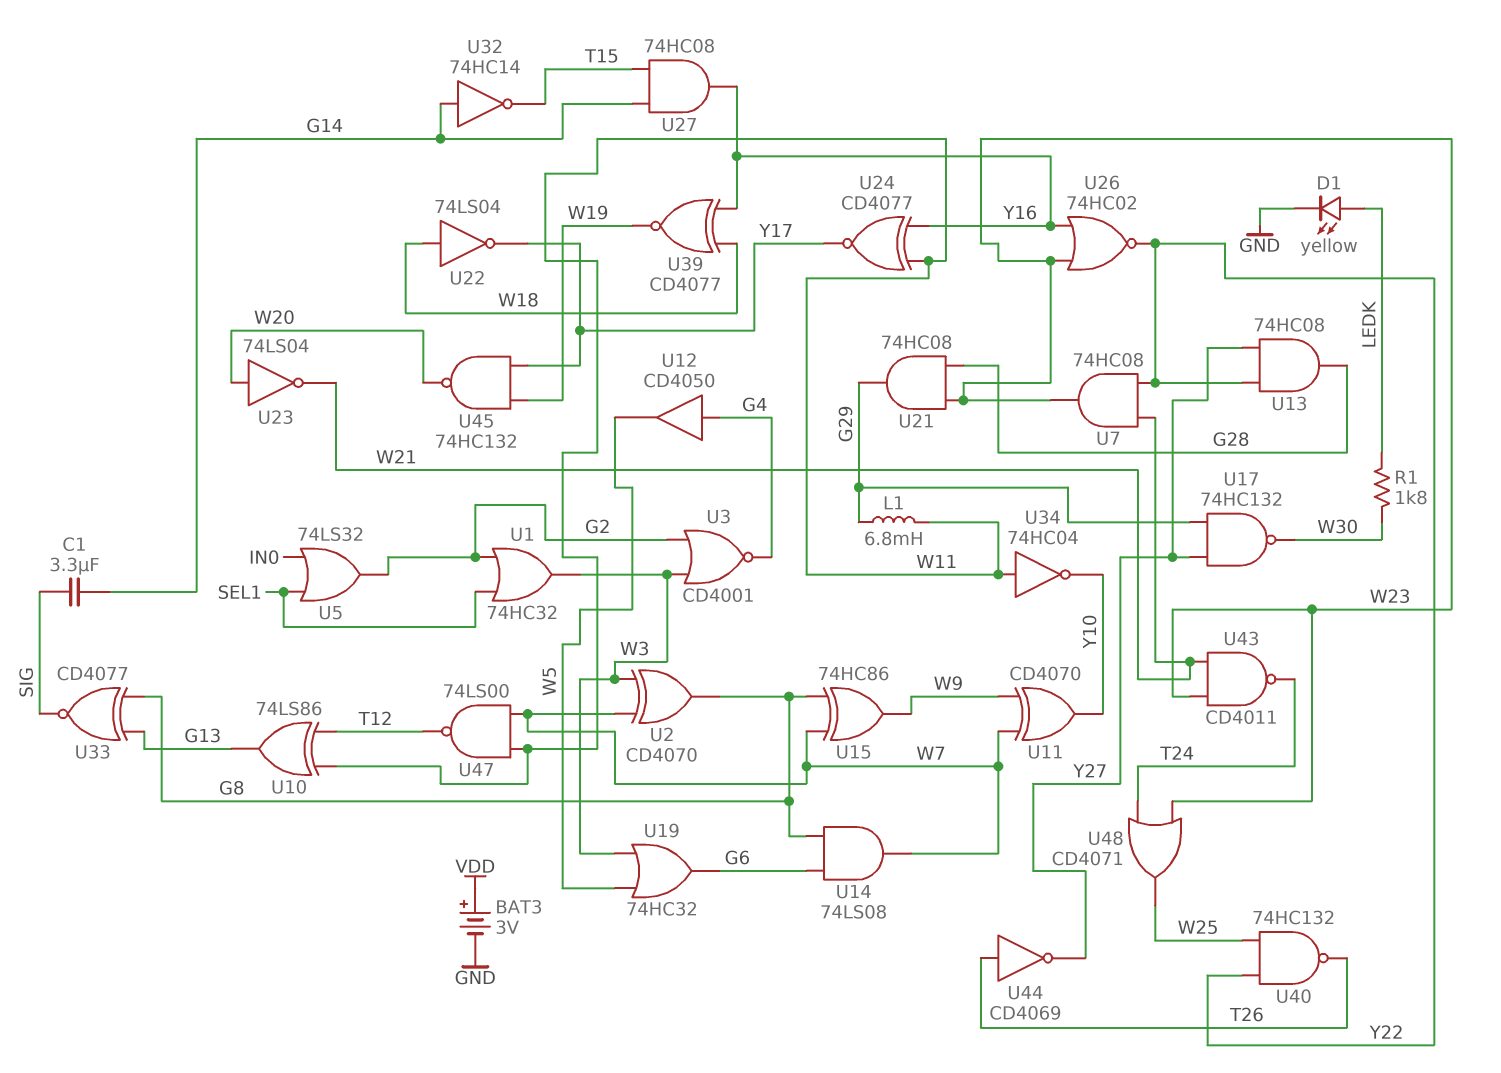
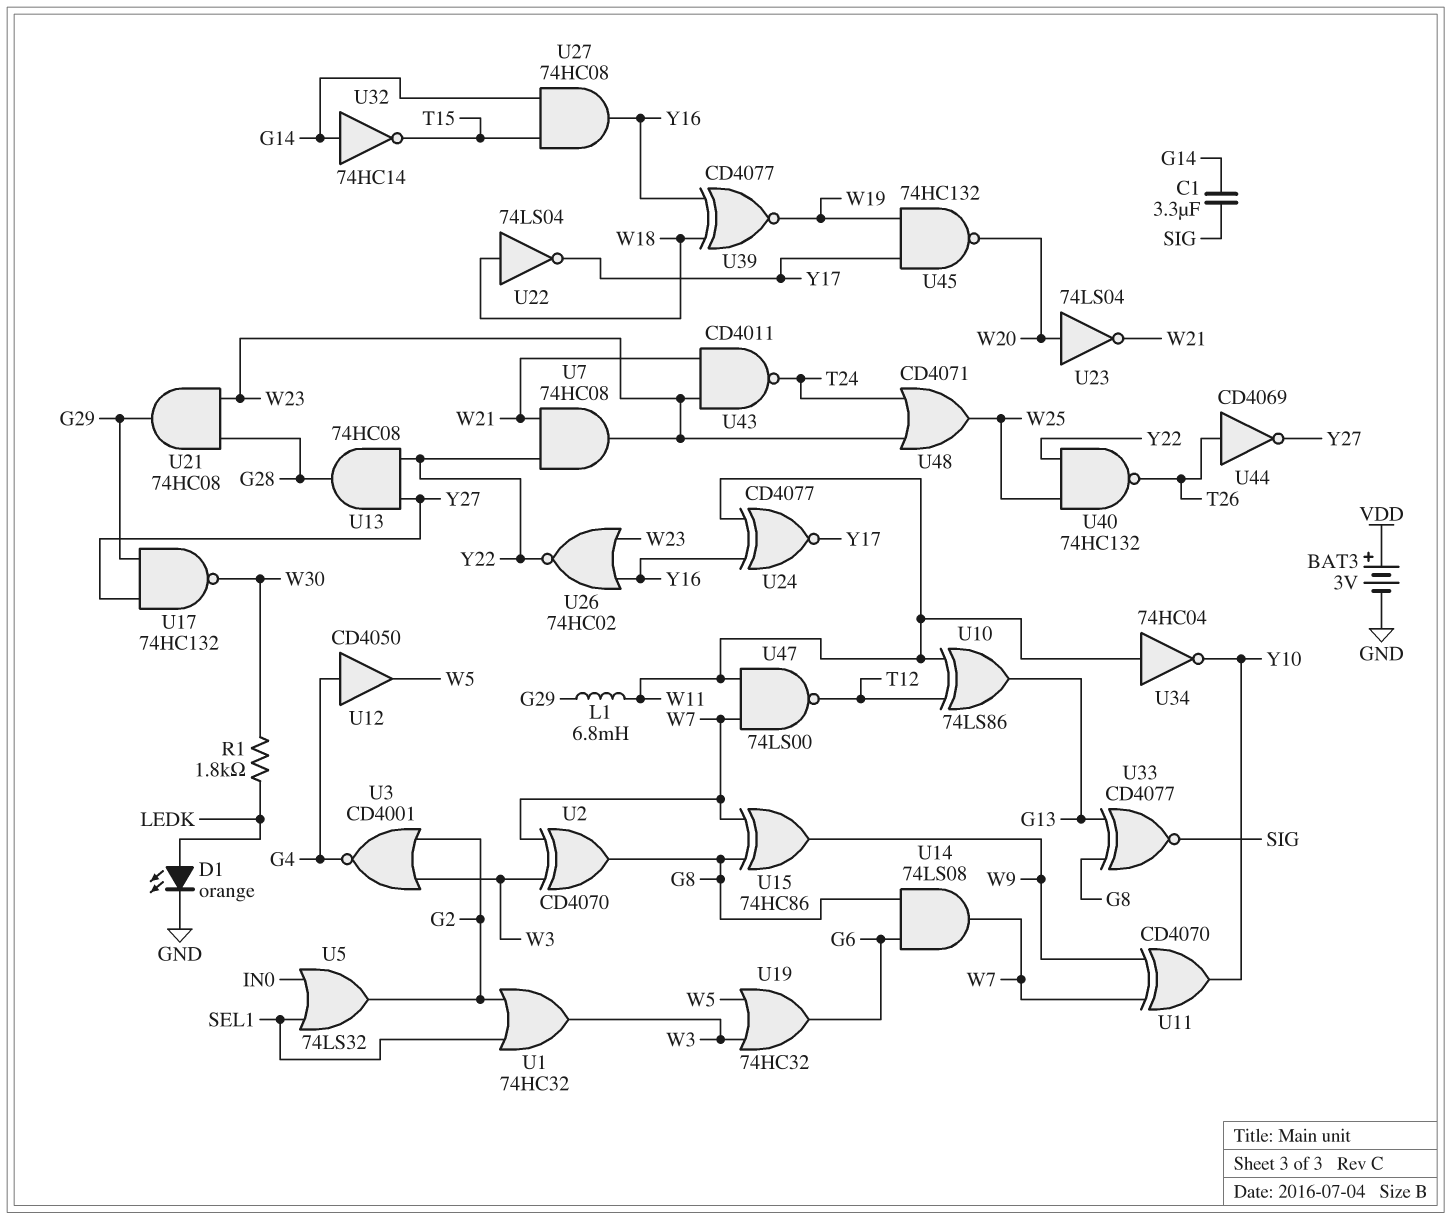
D1: LED yellow (A LEDK, K GND) -> LED orange (A LEDK, K GND)

